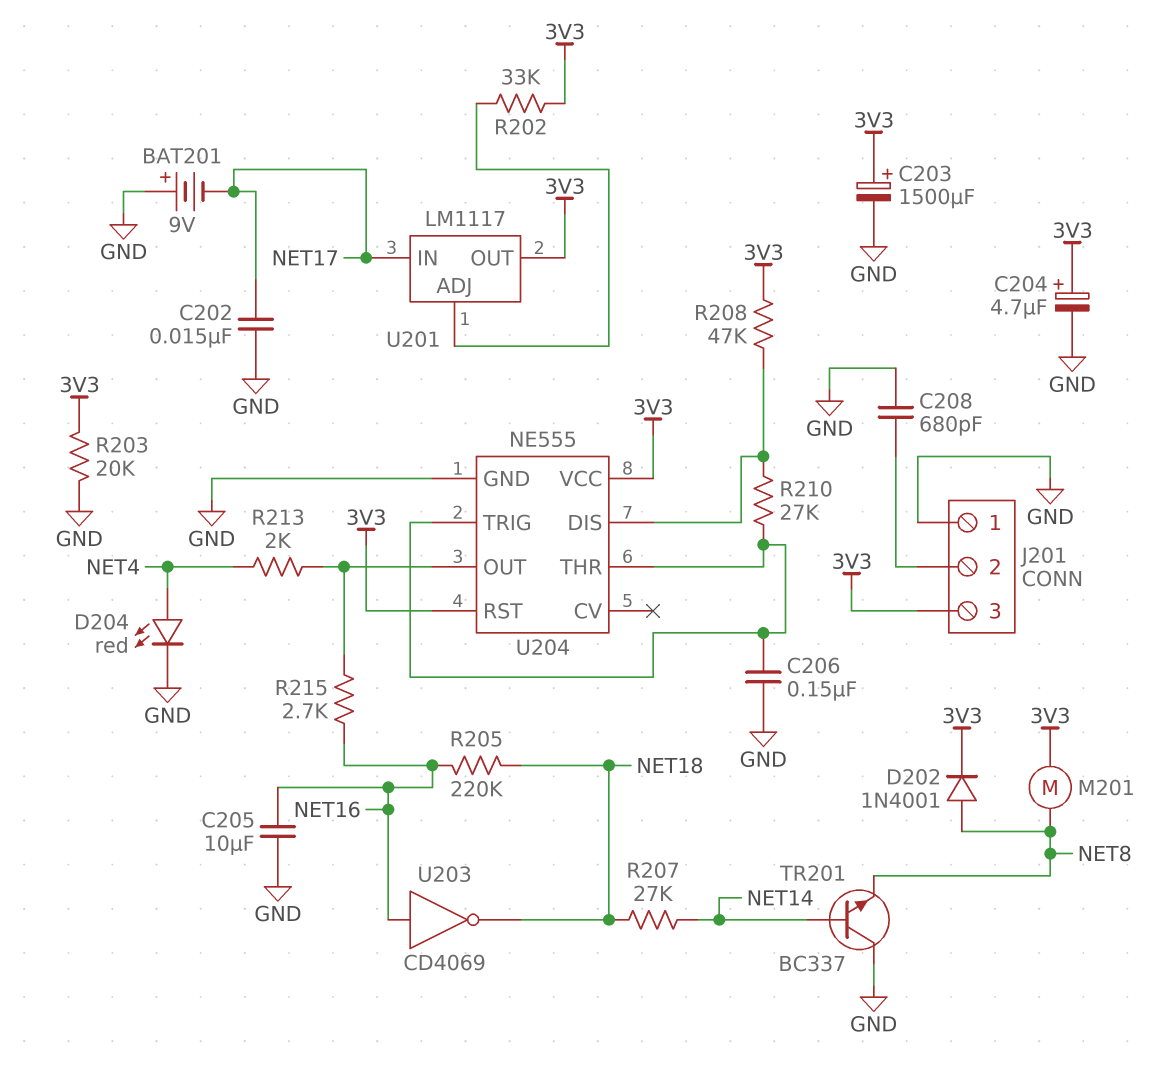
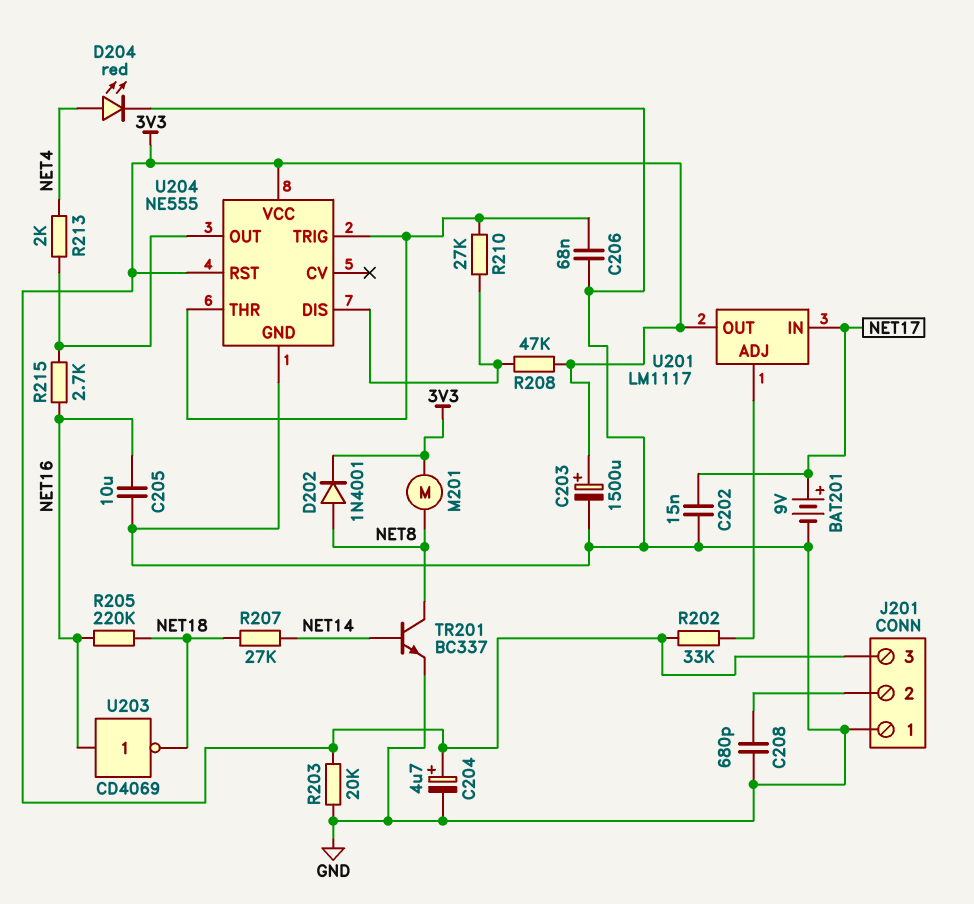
BAT201: 9V (plus GND, minus NET17) -> 9V (plus NET17, minus GND)
C206: 150nF (GND, U204/THR) -> 68nF (GND, U204/THR)
TR201: NPN BC337 (B NET14, C GND, E NET8) -> NPN BC337 (B NET14, C NET8, E GND)

